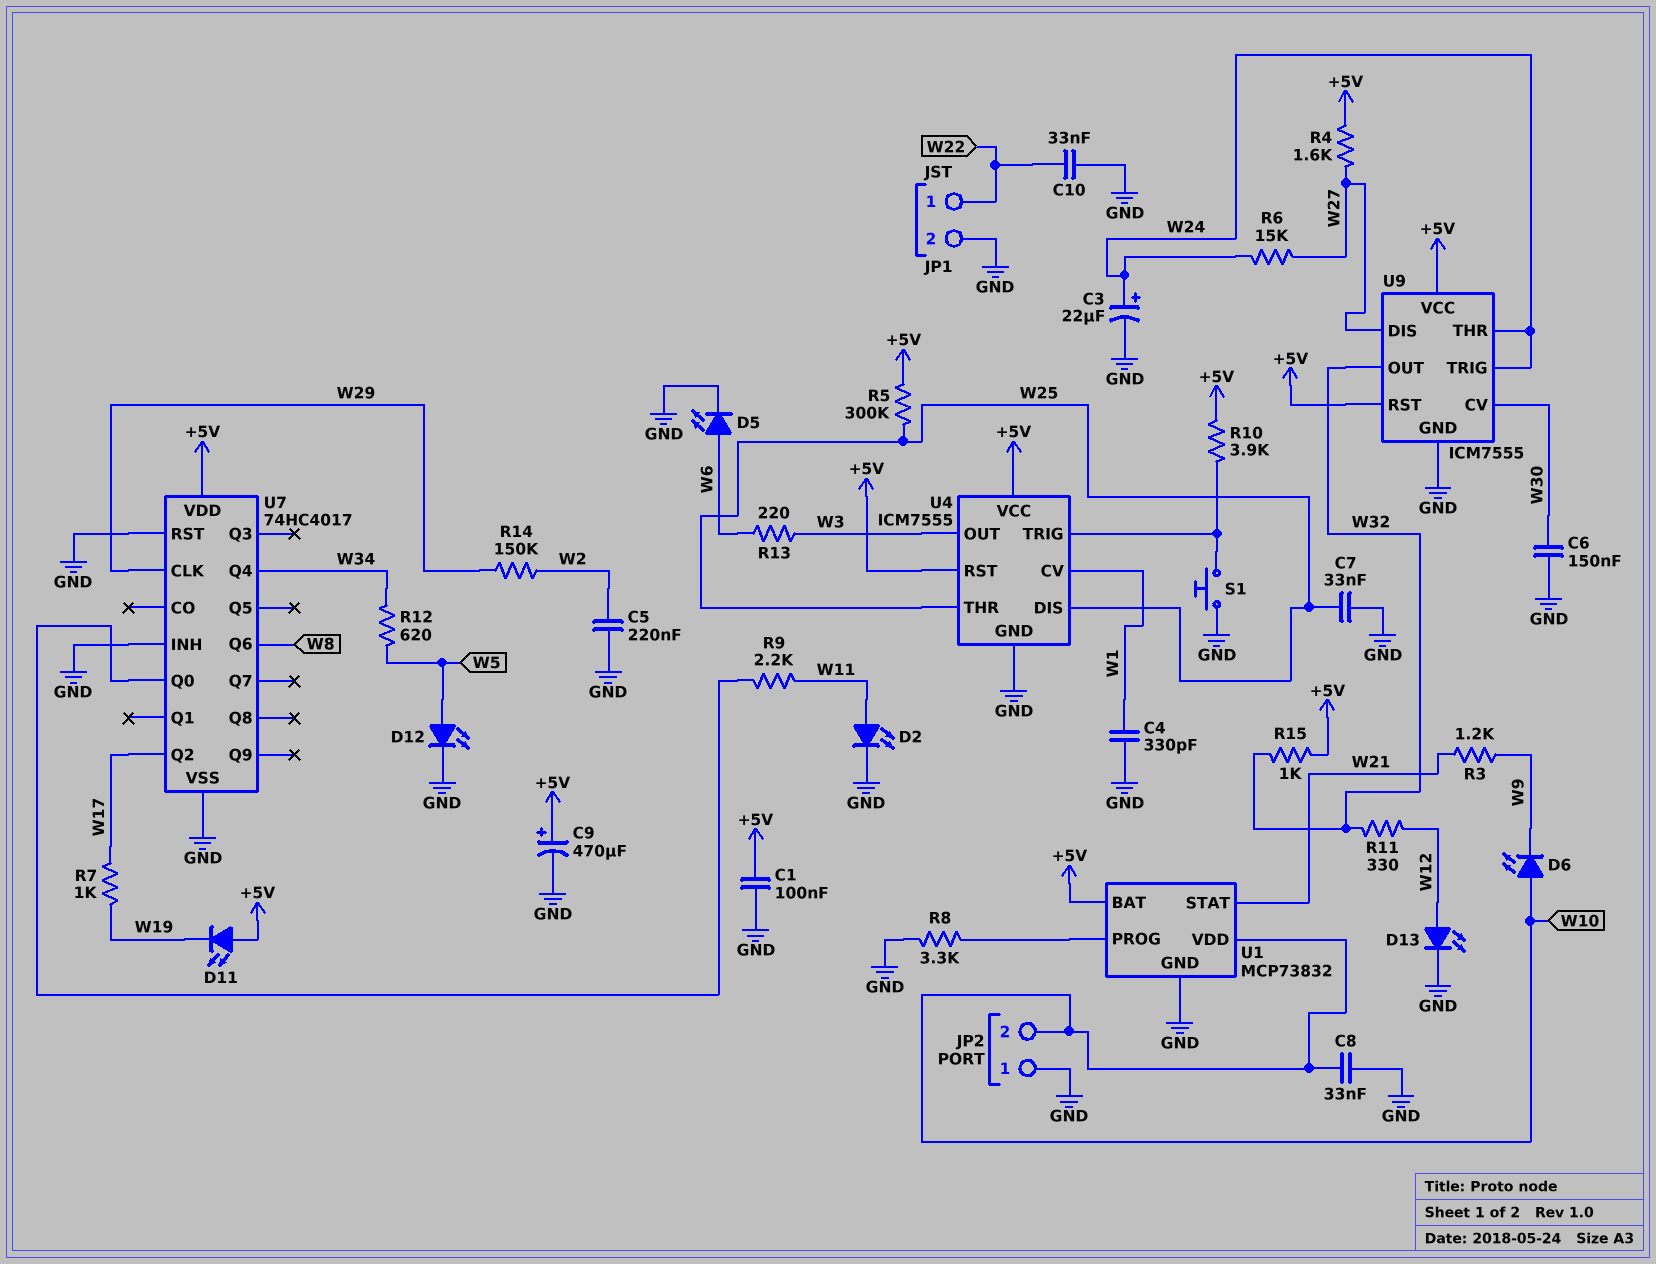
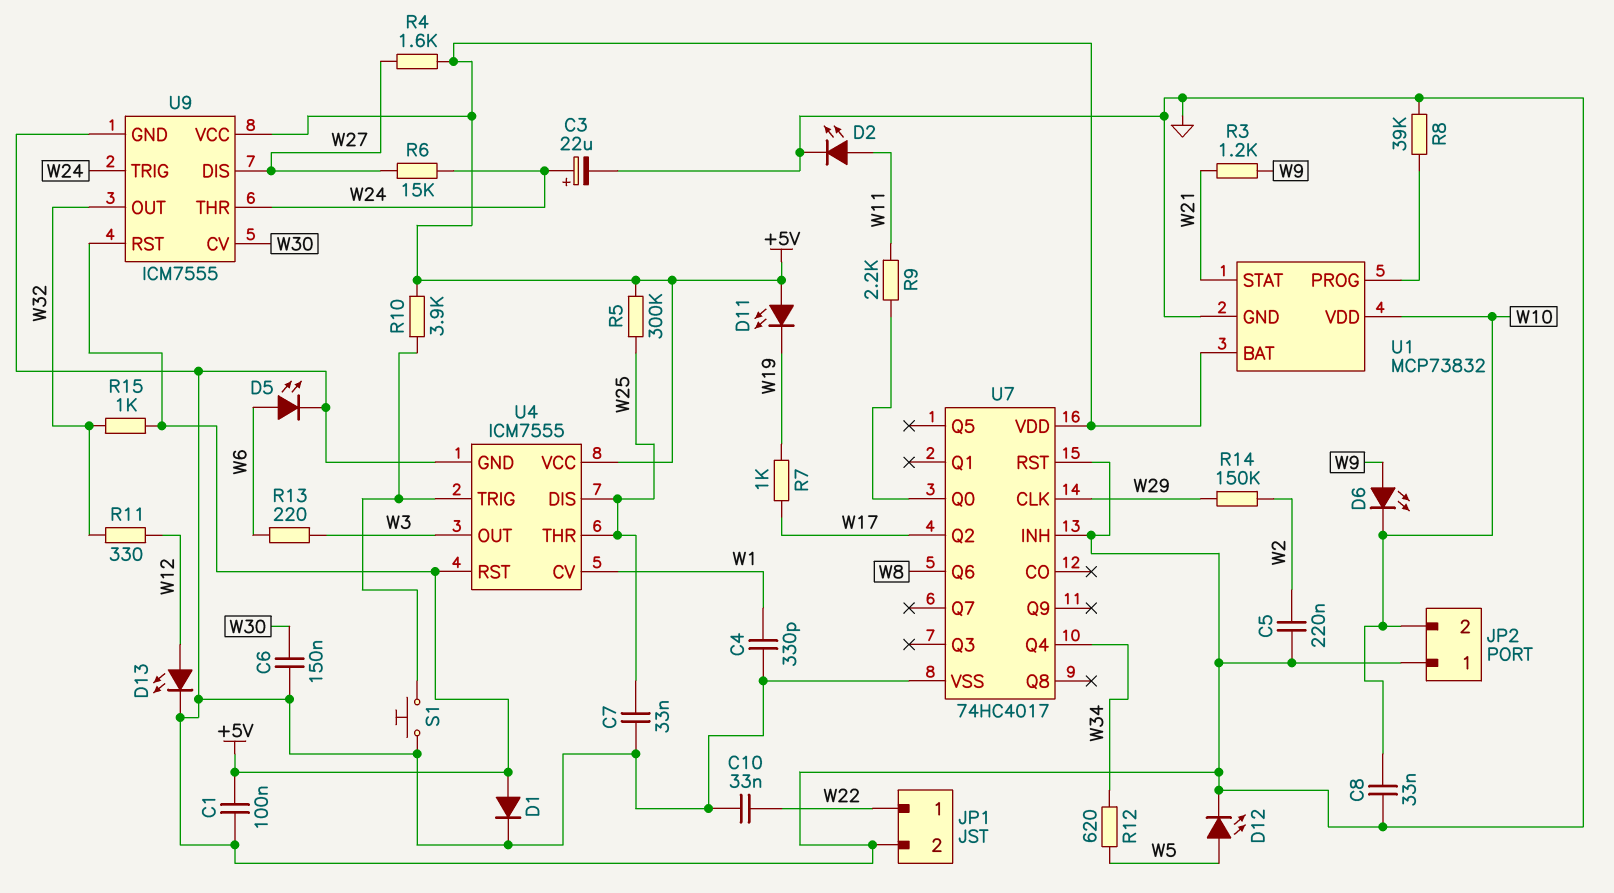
C9: 470uF (plus +5V, minus GND) -> none
D1: none -> diode (A +5V, K GND)
D6: LED (A W10, K W9) -> LED (A W9, K W10)
R8: 3.3k (GND, U1/PROG) -> 39k (GND, U1/PROG)

